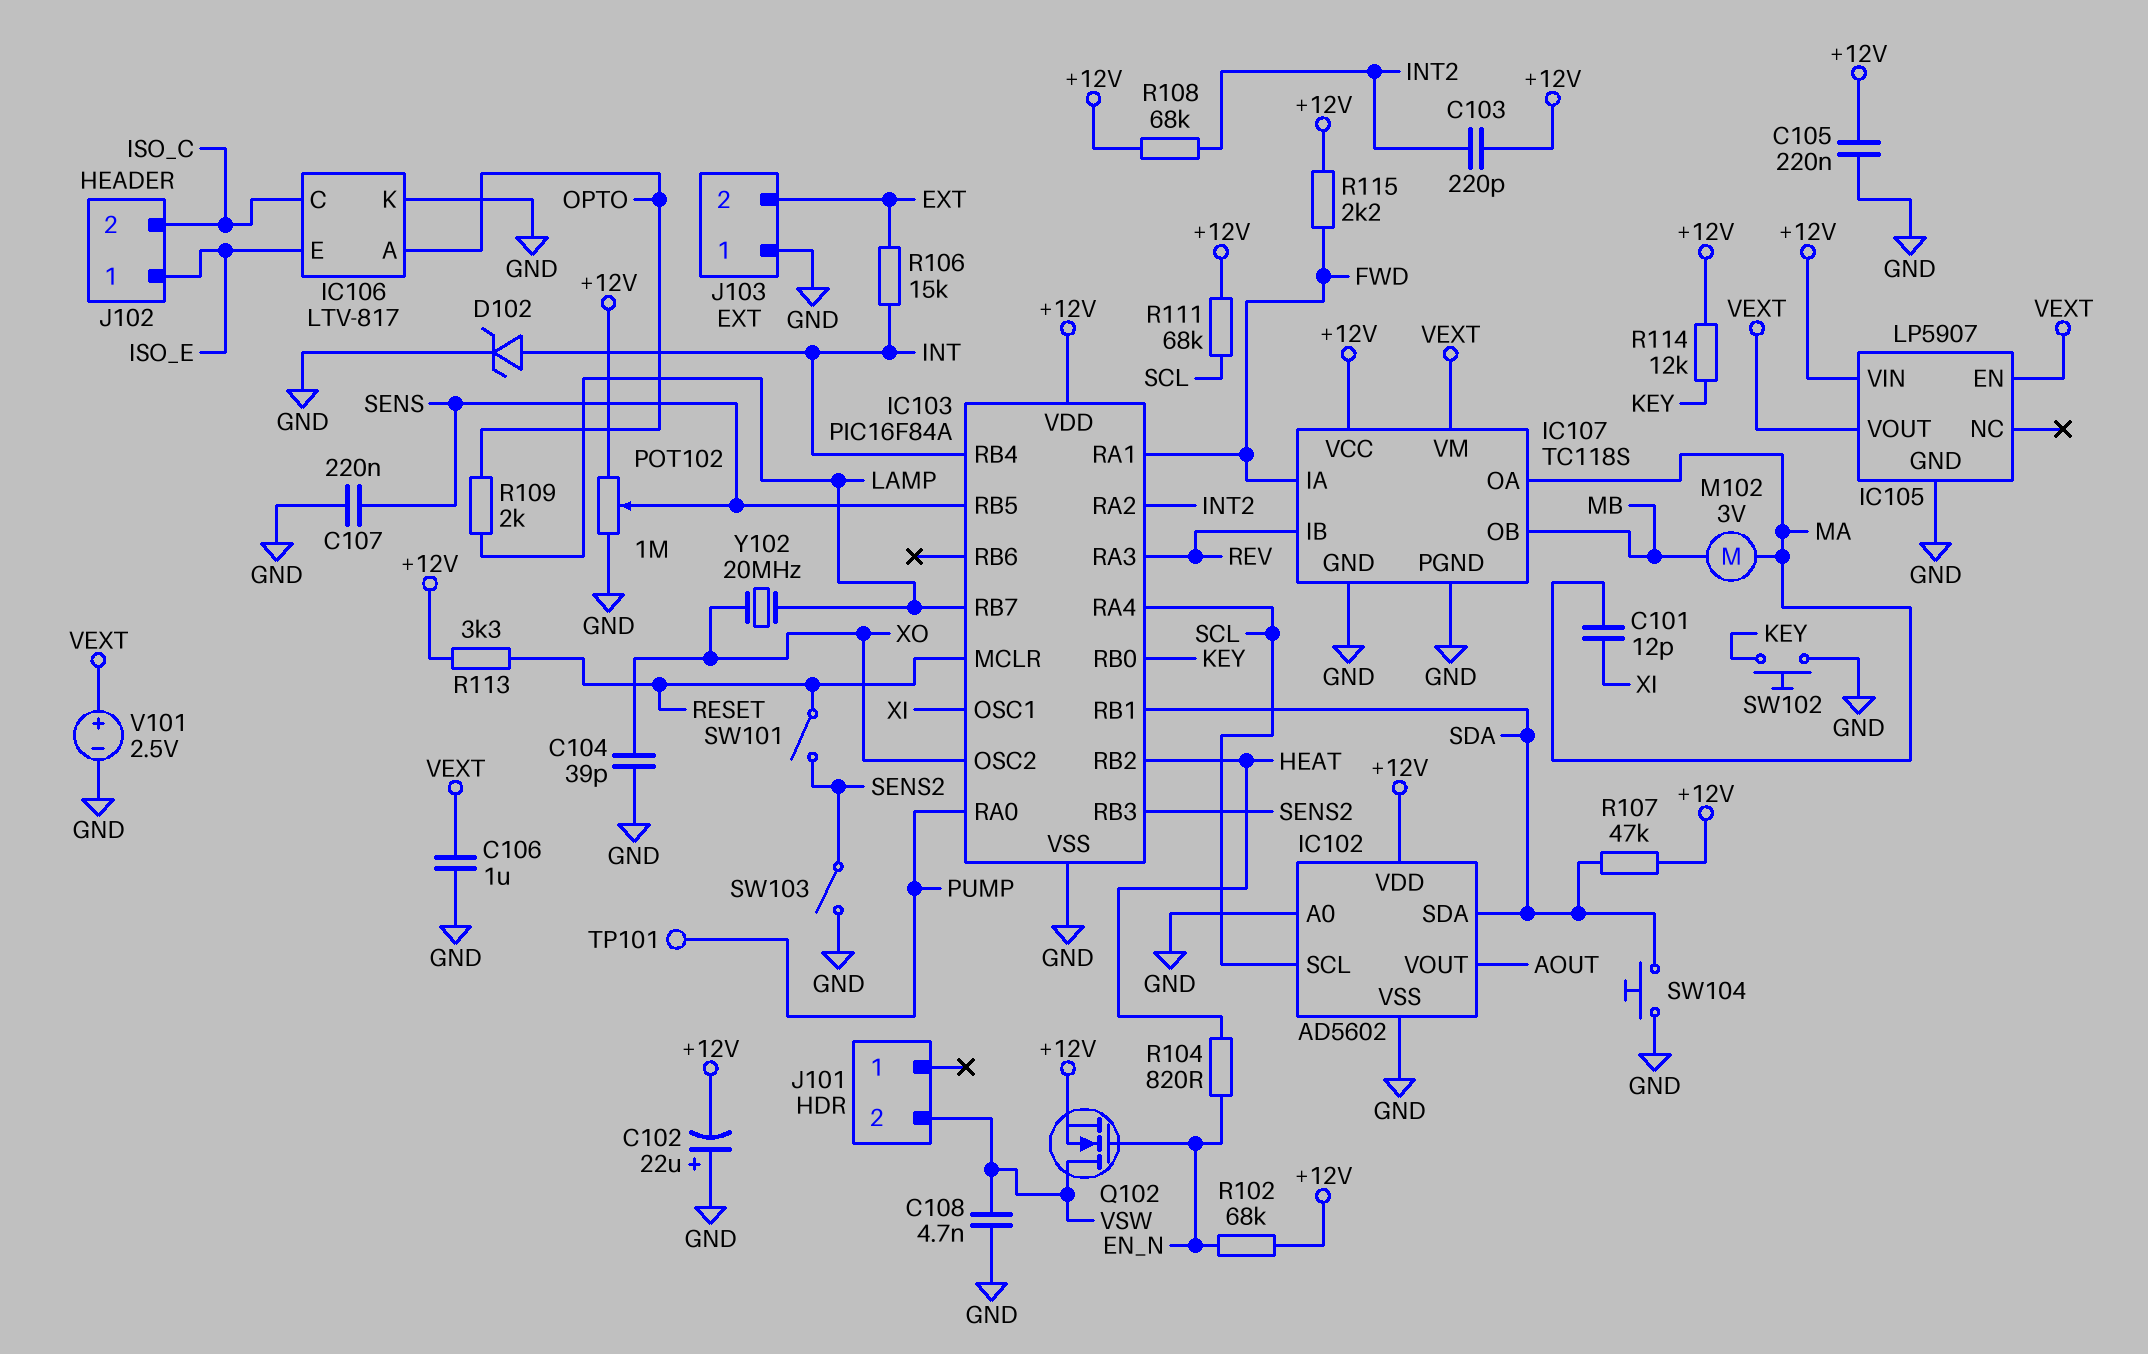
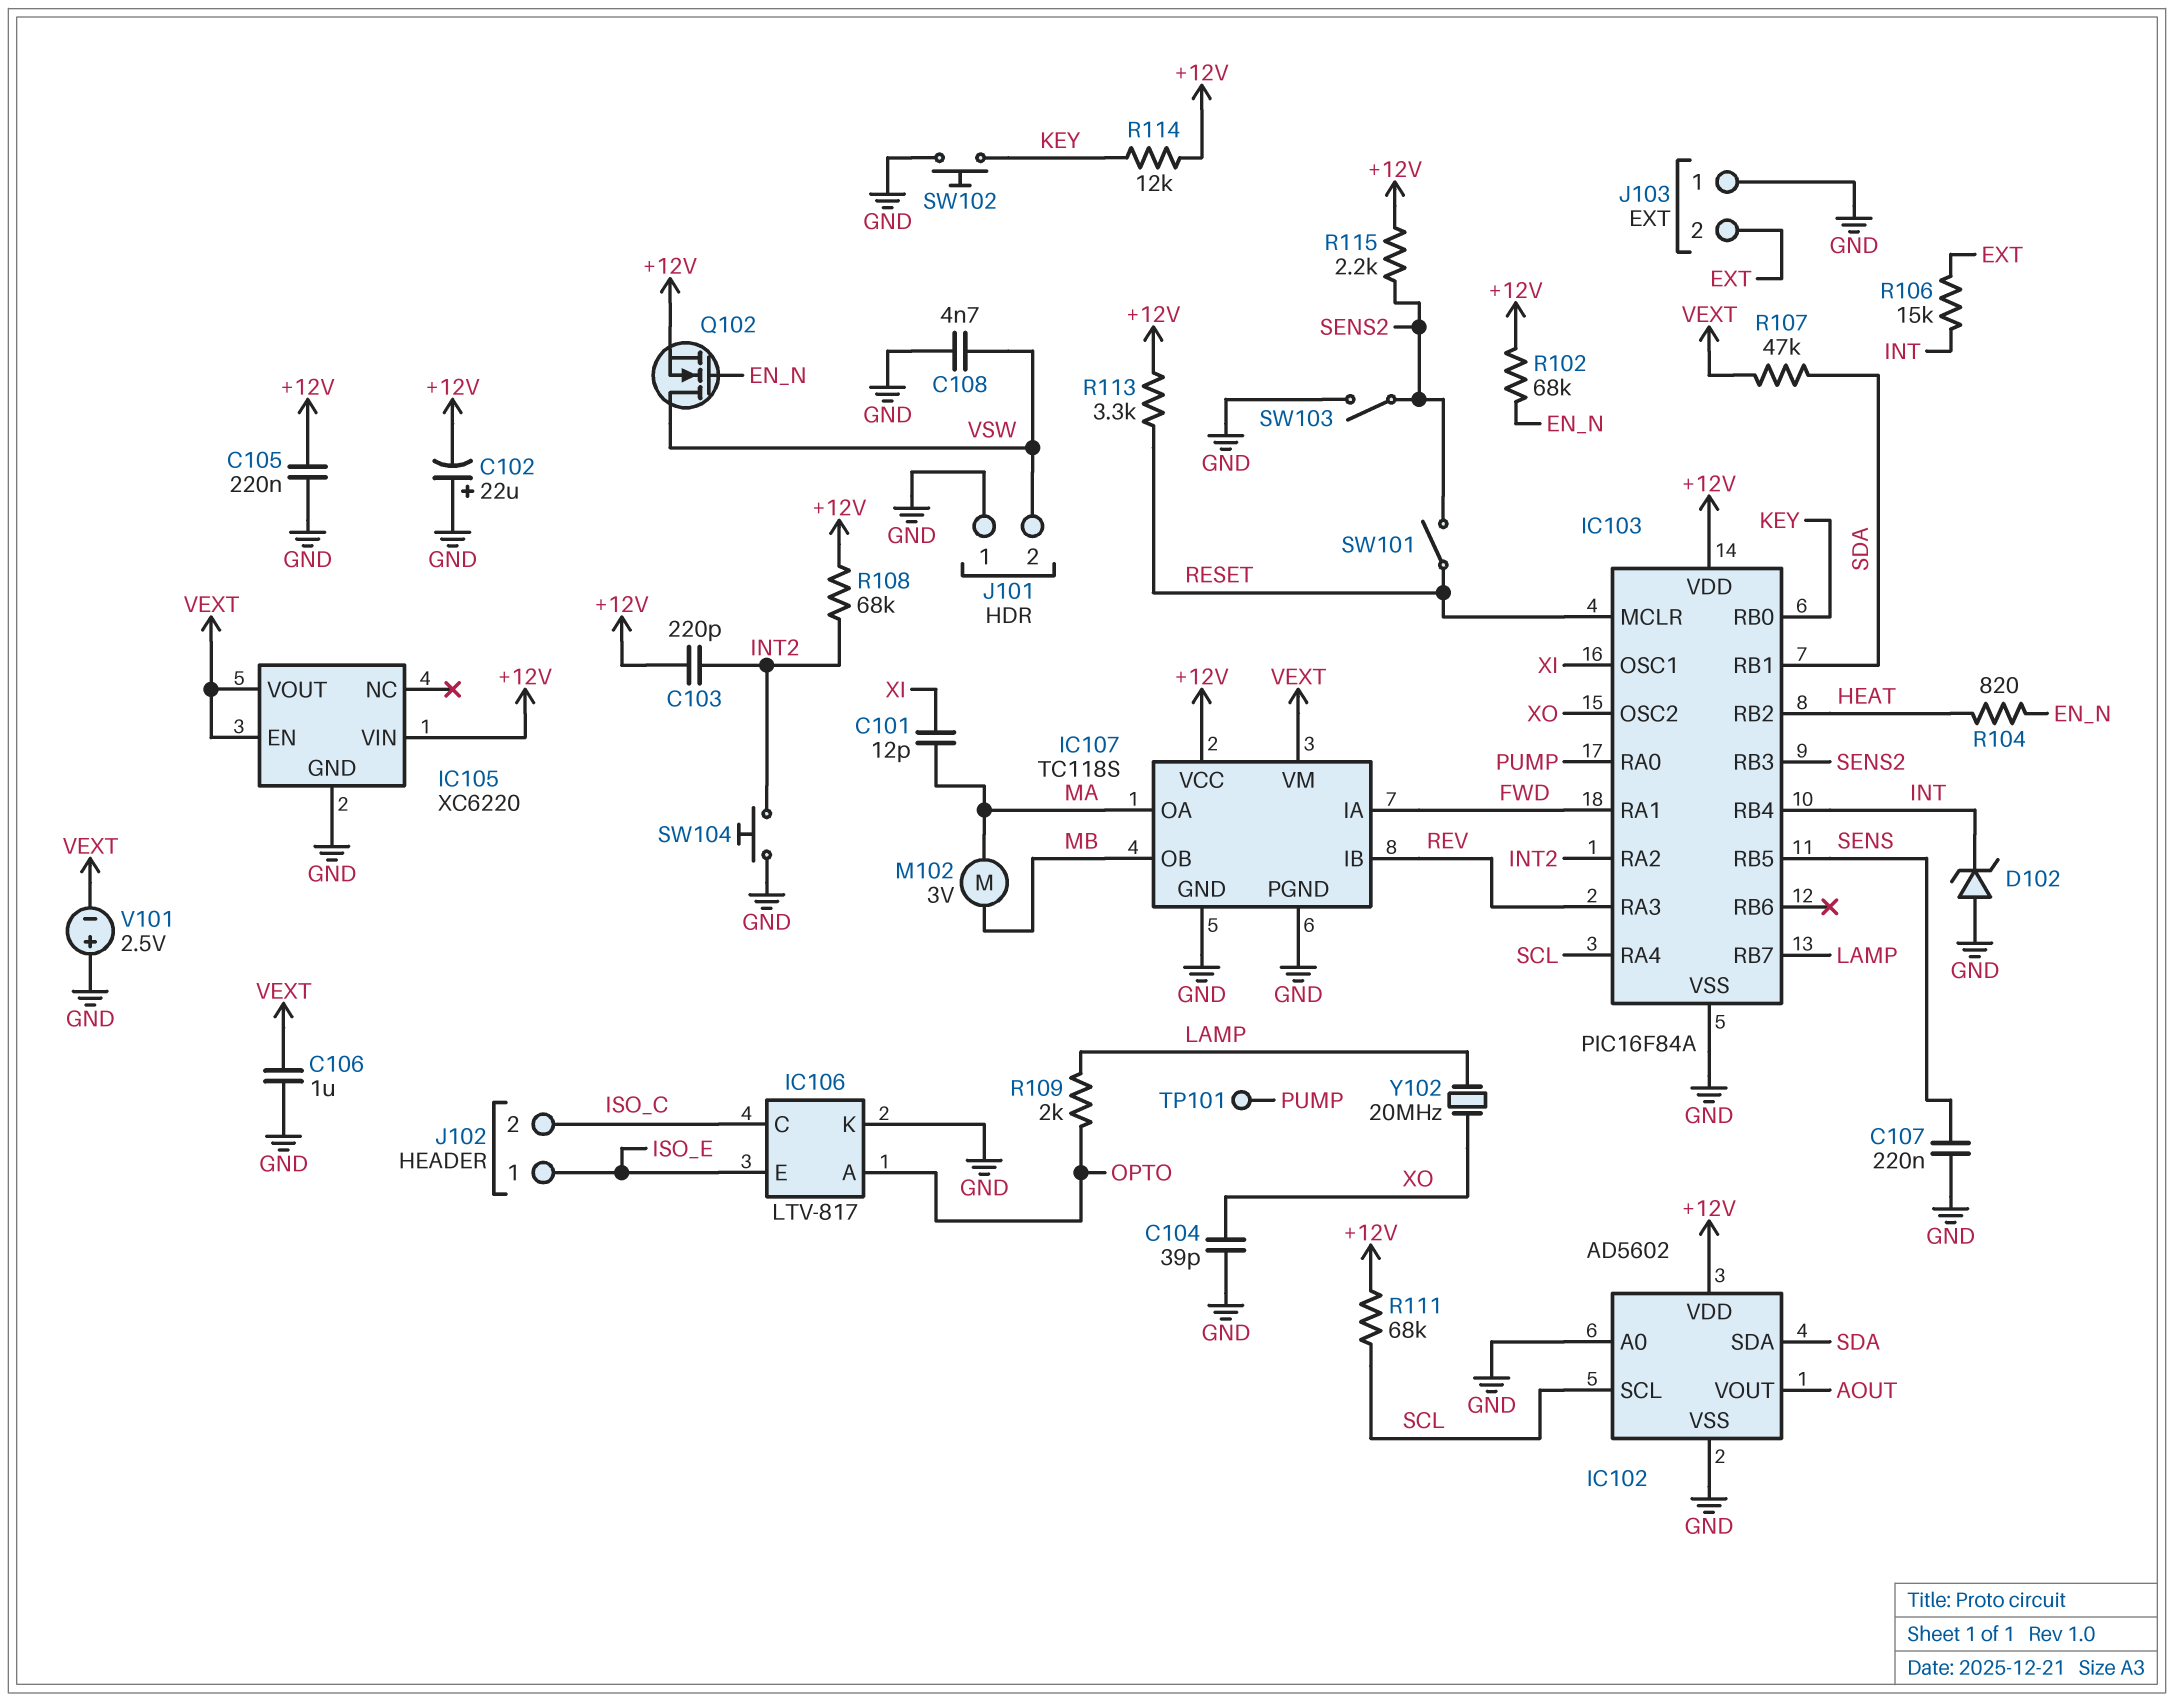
D102: zener (A INT, K GND) -> zener (A GND, K INT)
IC105: LP5907 -> XC6220
J101 pin 1: none -> GND
POT102: 1M (+12V, GND, wiper SENS) -> none
R107: 47k (+12V, SDA) -> 47k (SDA, VEXT)
R115: 2.2k (+12V, FWD) -> 2.2k (+12V, SENS2)
SW104: button (GND, SDA) -> button (GND, INT2)
V101: 2.5V (plus VEXT, minus GND) -> 2.5V (plus GND, minus VEXT)

